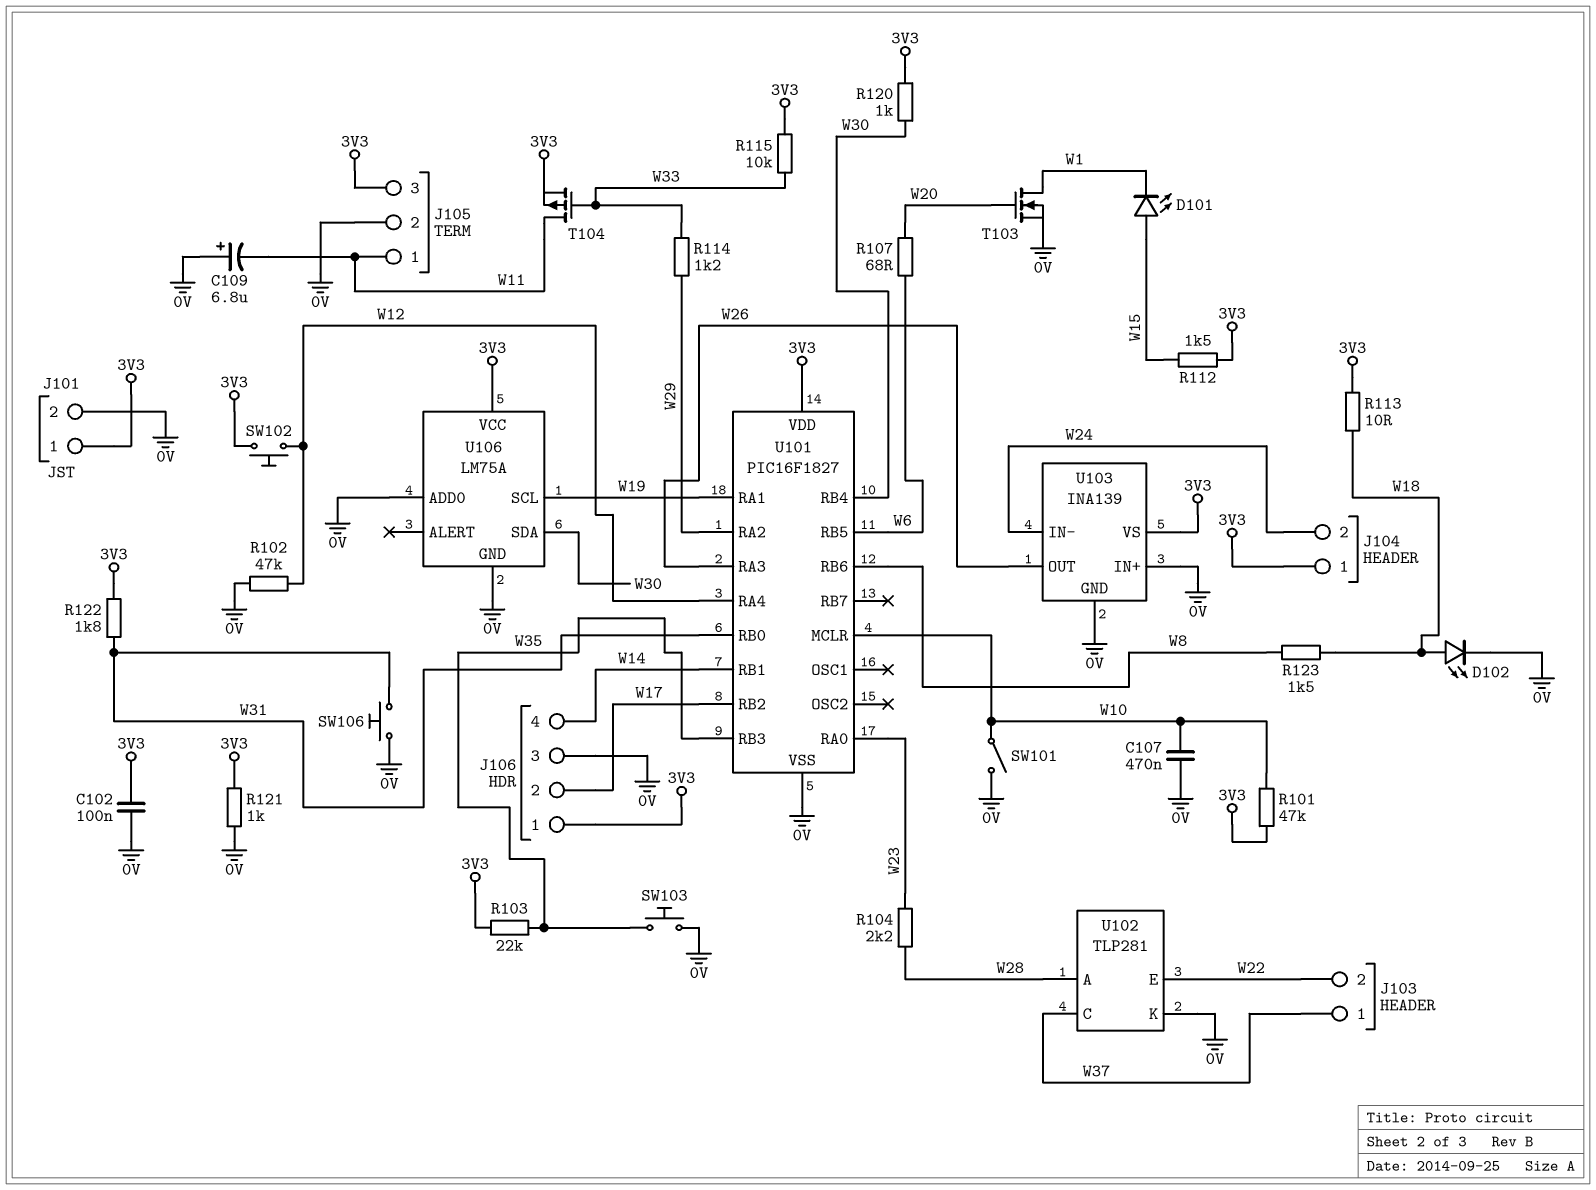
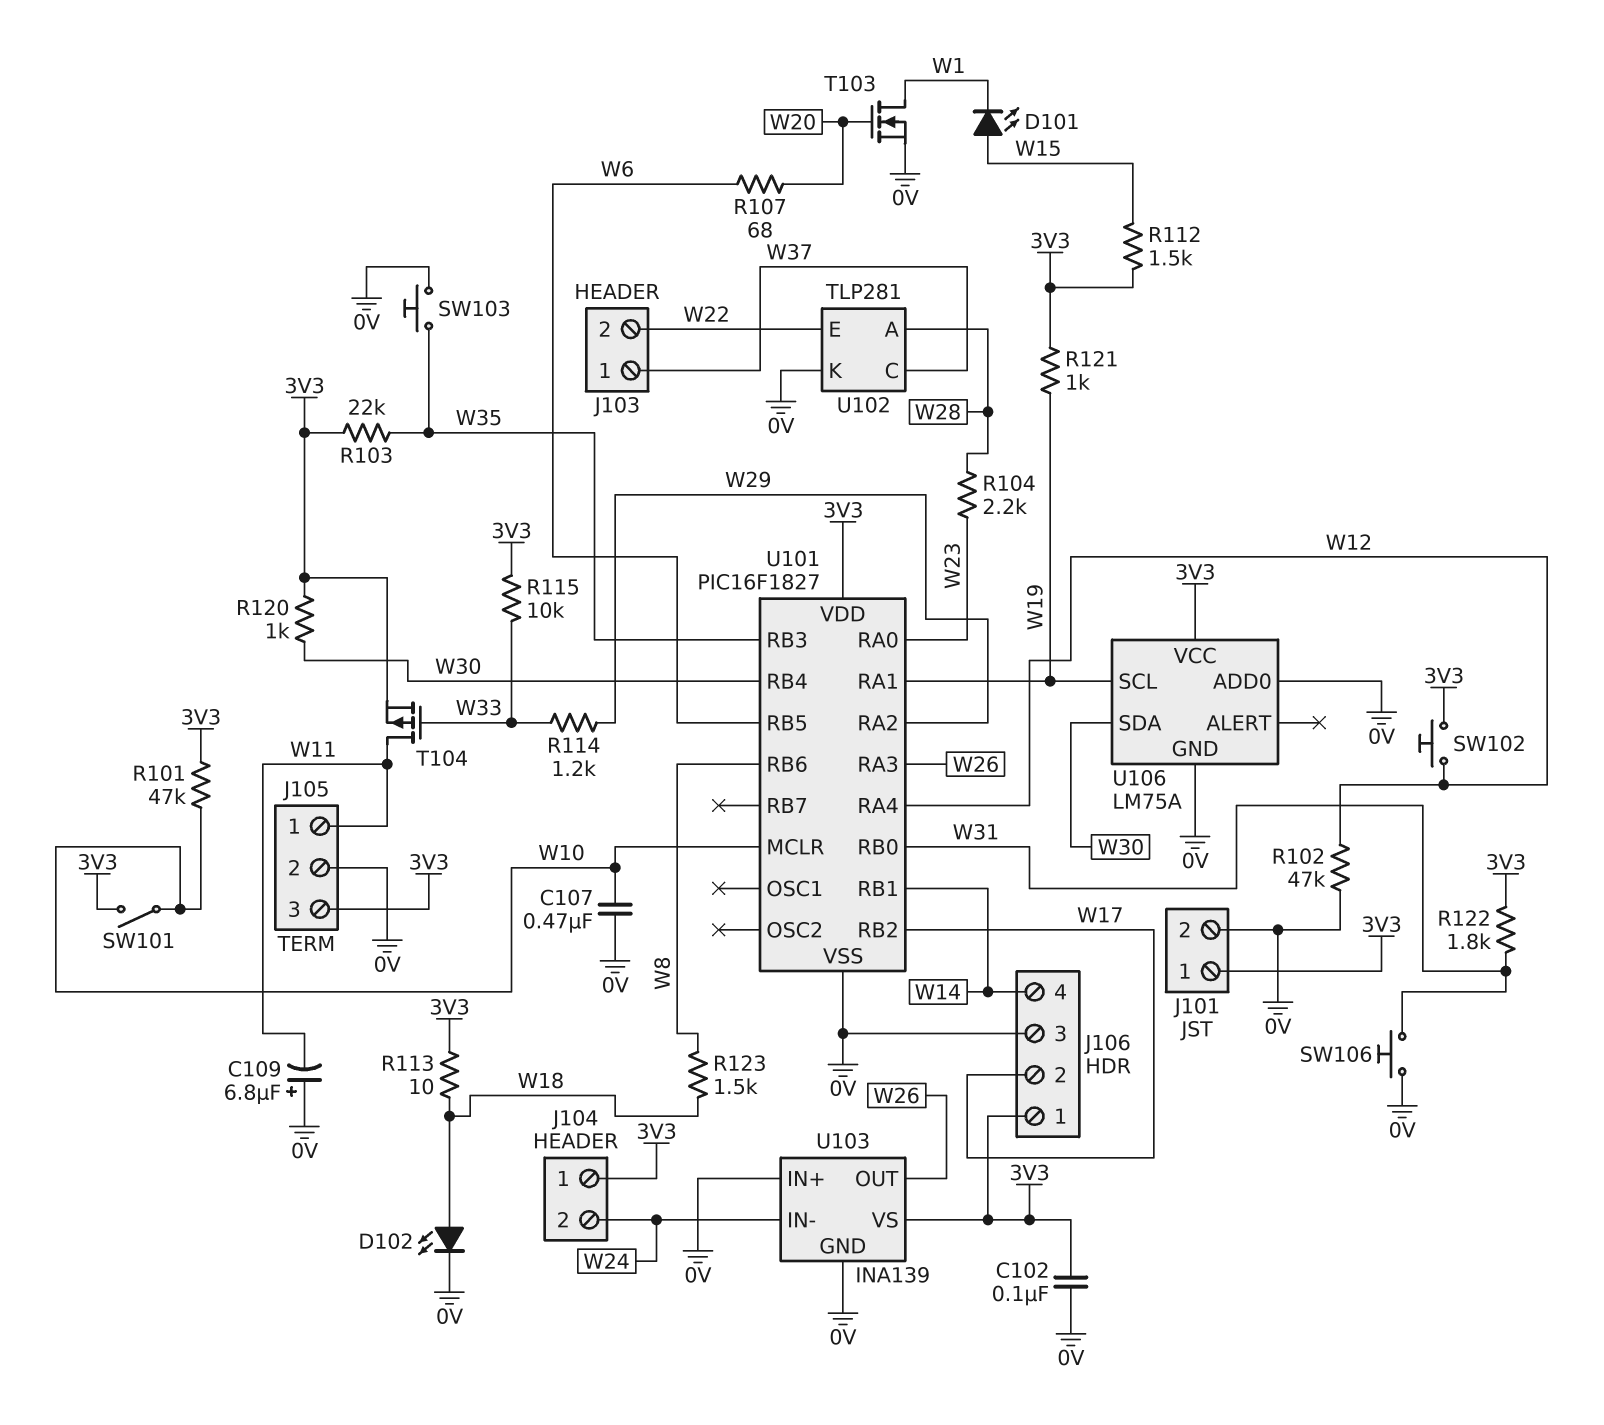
R121: 1k (0V, 3V3) -> 1k (3V3, W19)
SW101: switch (0V, W10) -> switch (3V3, W10)

